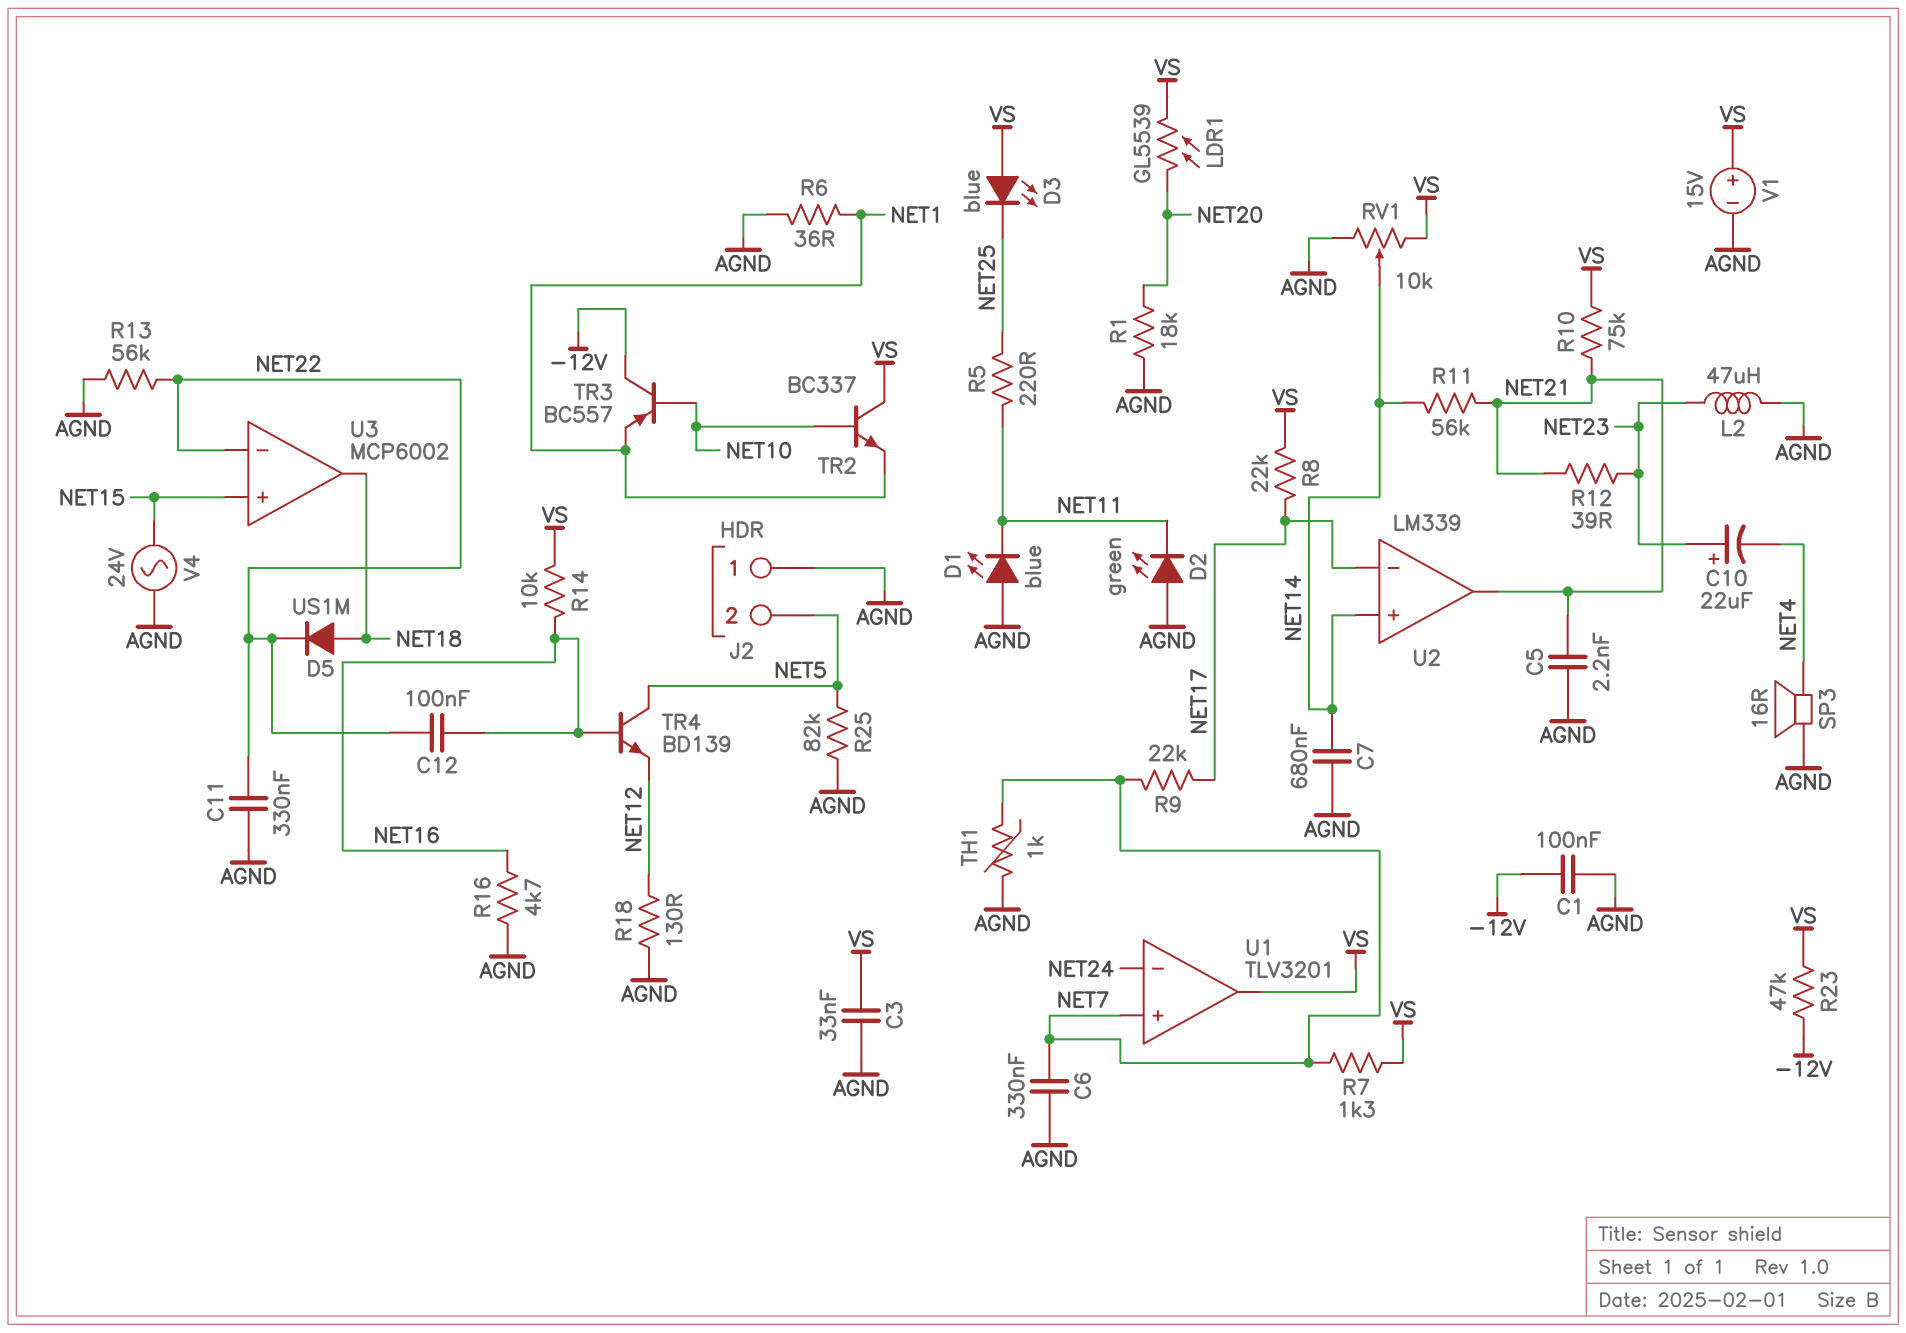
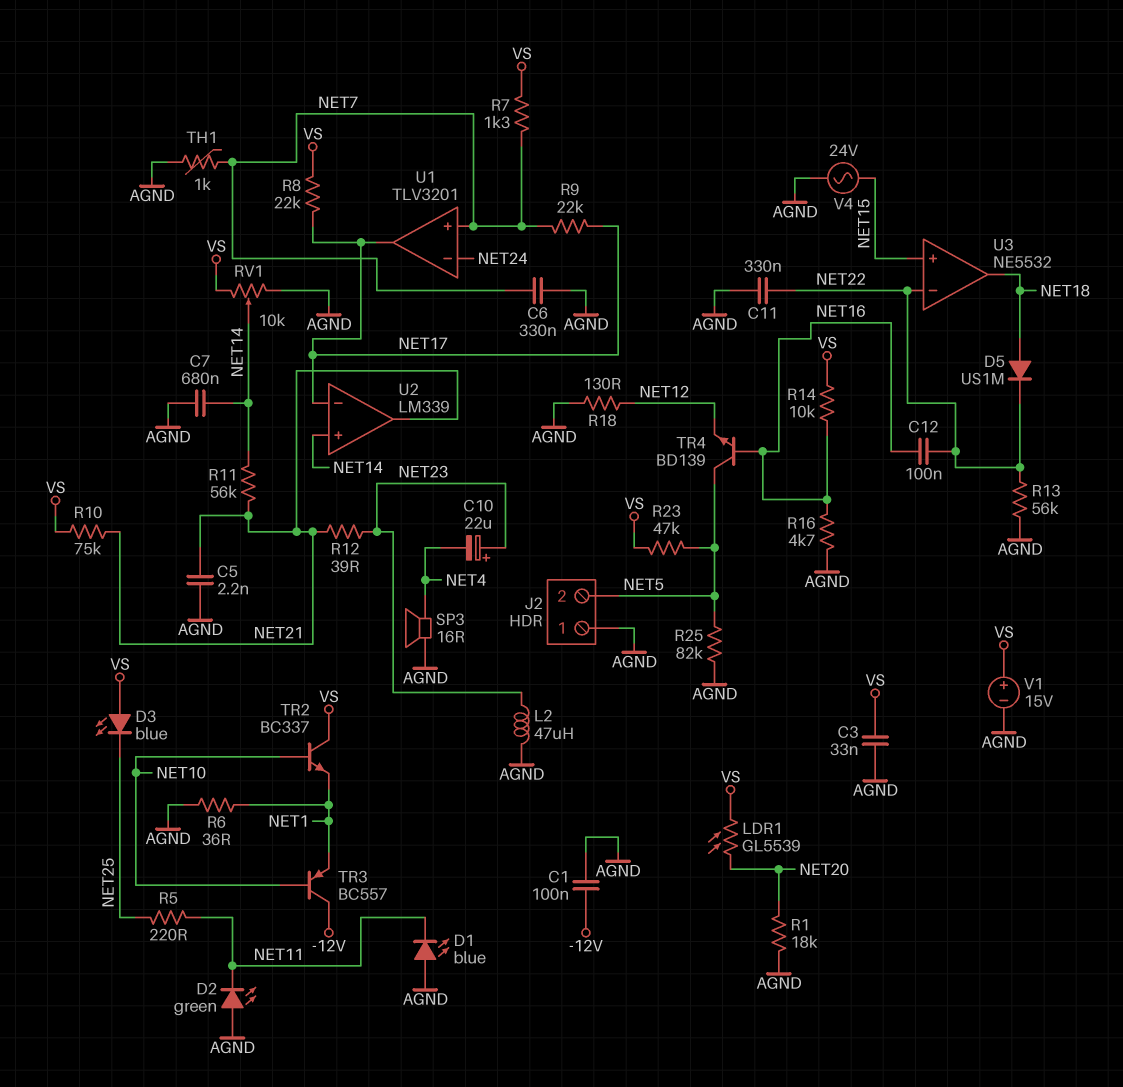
R23: 47k (-12V, VS) -> 47k (NET5, VS)
U1 pin out: VS -> NET17
U3: MCP6002 -> NE5532

